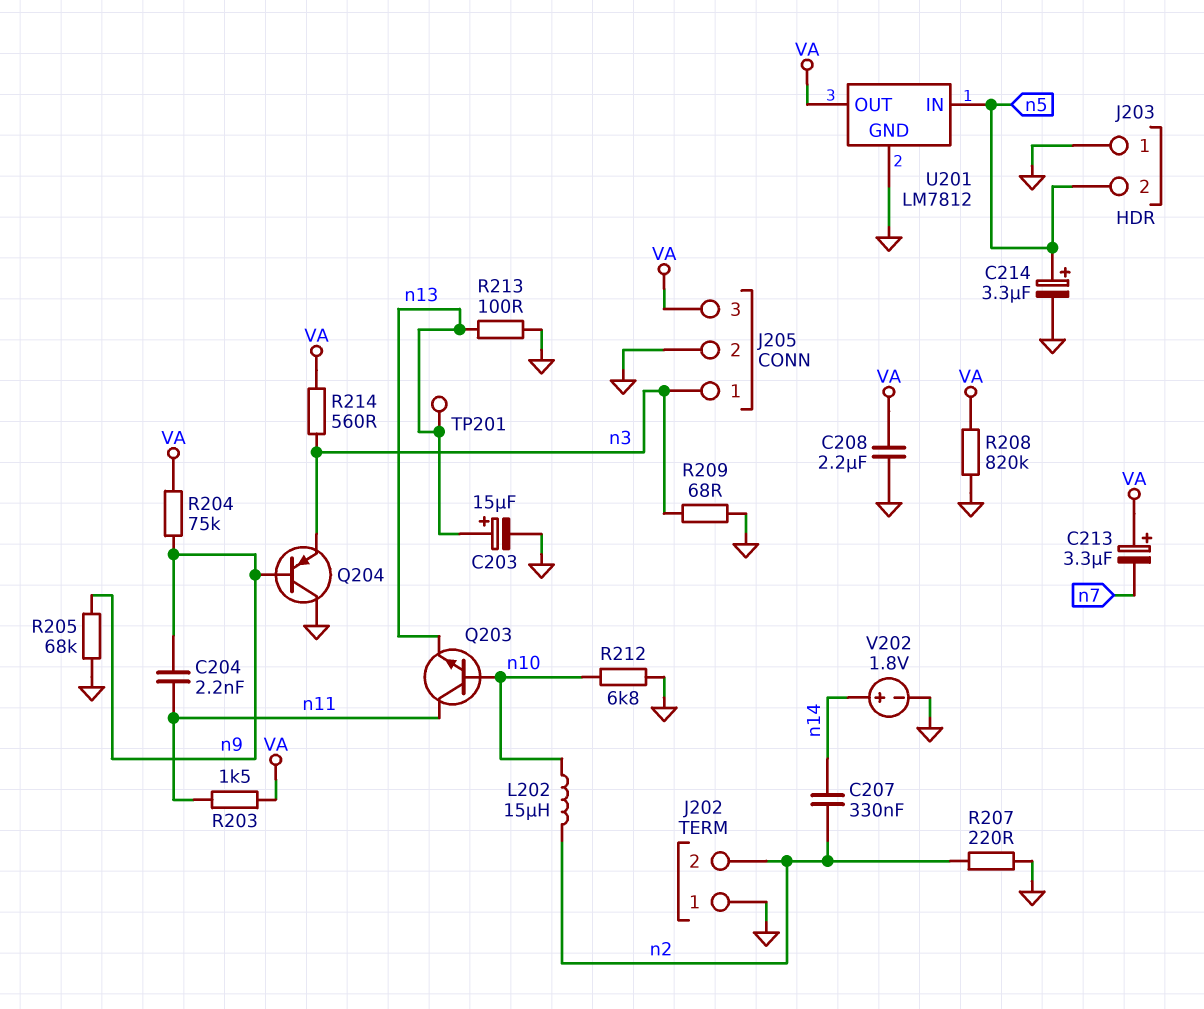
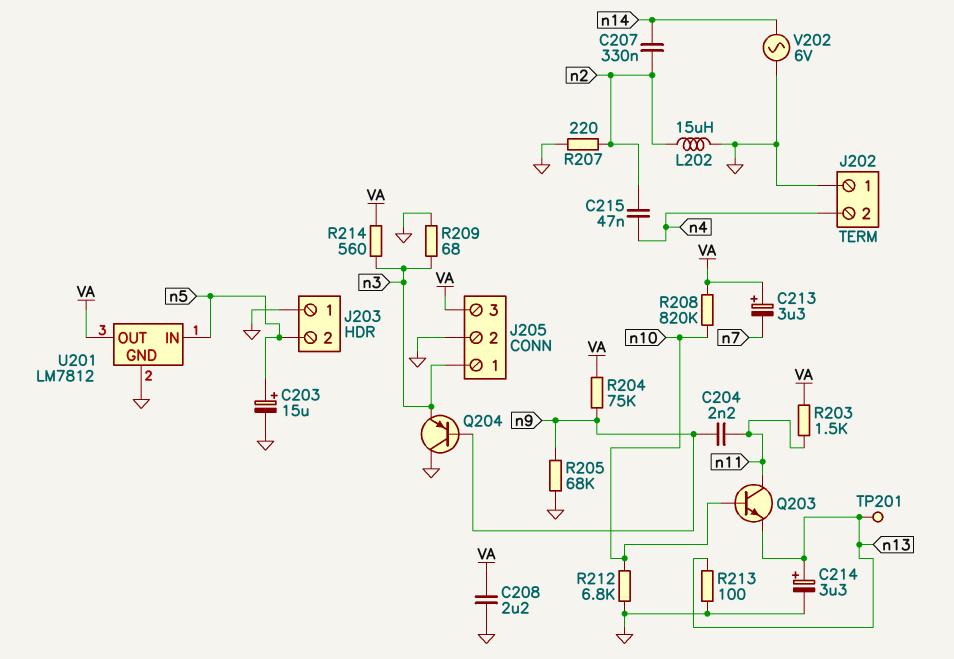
C203: 15uF (plus n13, minus GND) -> 15uF (plus n5, minus GND)
C214: 3.3uF (plus n5, minus GND) -> 3.3uF (plus n13, minus GND)
C215: none -> 47nF (n2, n4)
J202 pin 2: n2 -> n4
L202: 15uH (n2, n10) -> 15uH (GND, n2)
R208: 820k (GND, VA) -> 820k (VA, n10)
V202: 1.8V (plus n14, minus GND) -> AC 6V (GND, n14)

